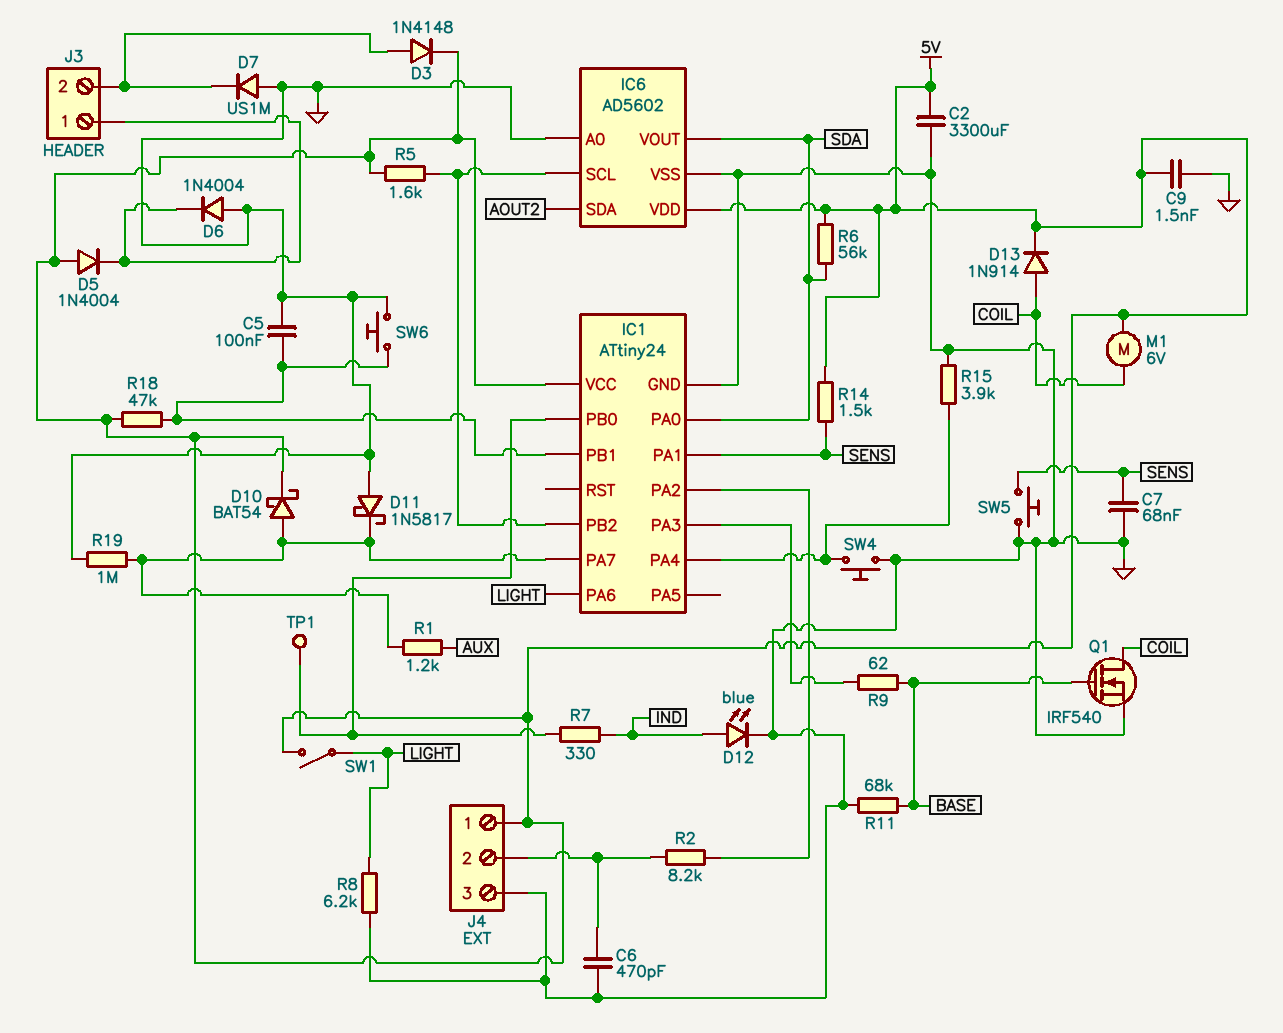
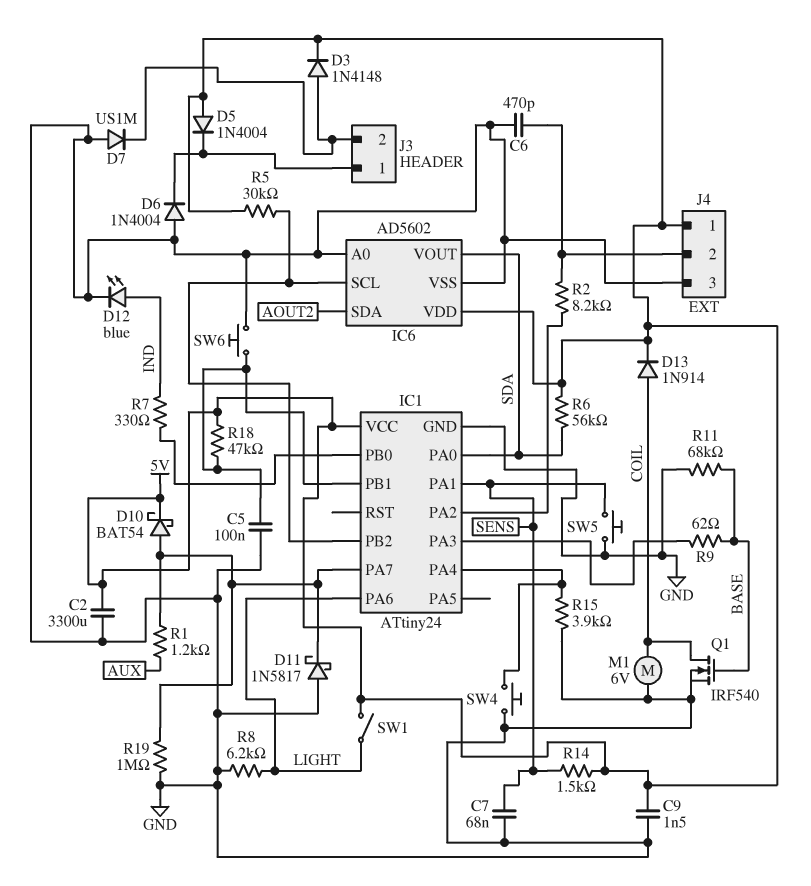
M1: motor 6V (5V, COIL) -> motor 6V (COIL, GND)
R5: 1.6k (5V, IC1/PB2) -> 30k (5V, IC1/PB2)
TP1: test point (IC1/PB0) -> none

